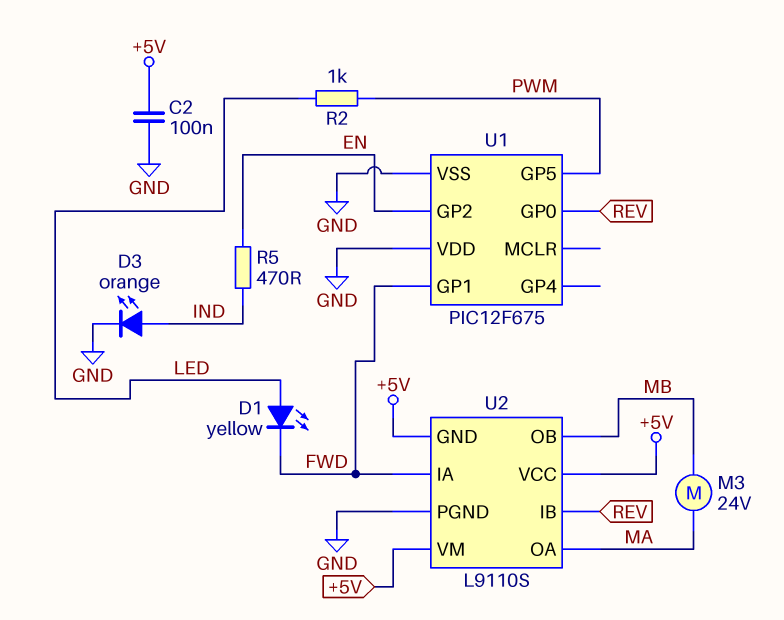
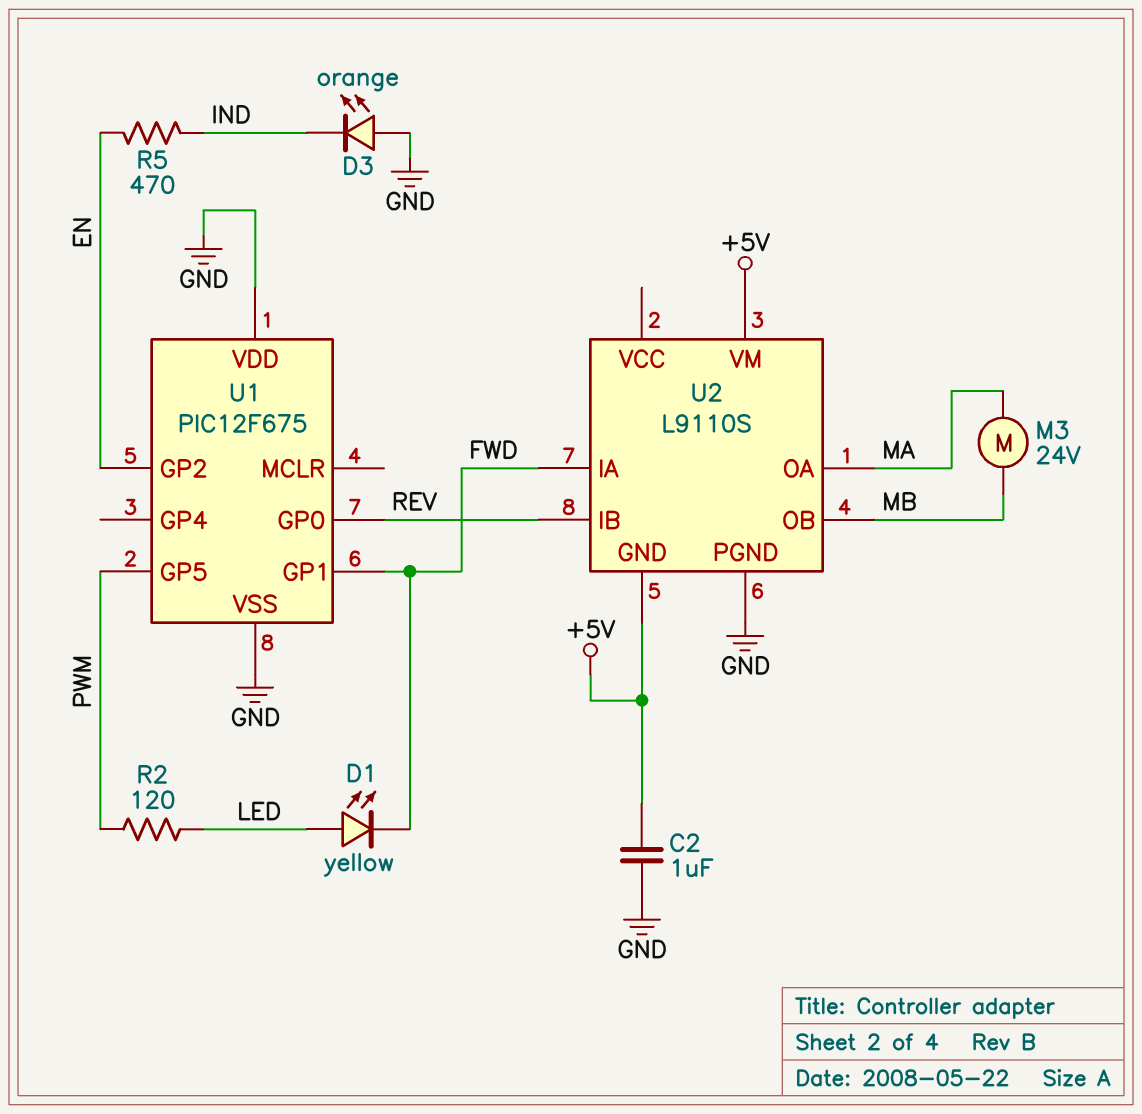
C2: 100nF (+5V, GND) -> 1uF (+5V, GND)
D3: LED orange (A IND, K GND) -> LED orange (A GND, K IND)
R2: 1k (LED, PWM) -> 120 (LED, PWM)
U2 pin VCC: +5V -> none

